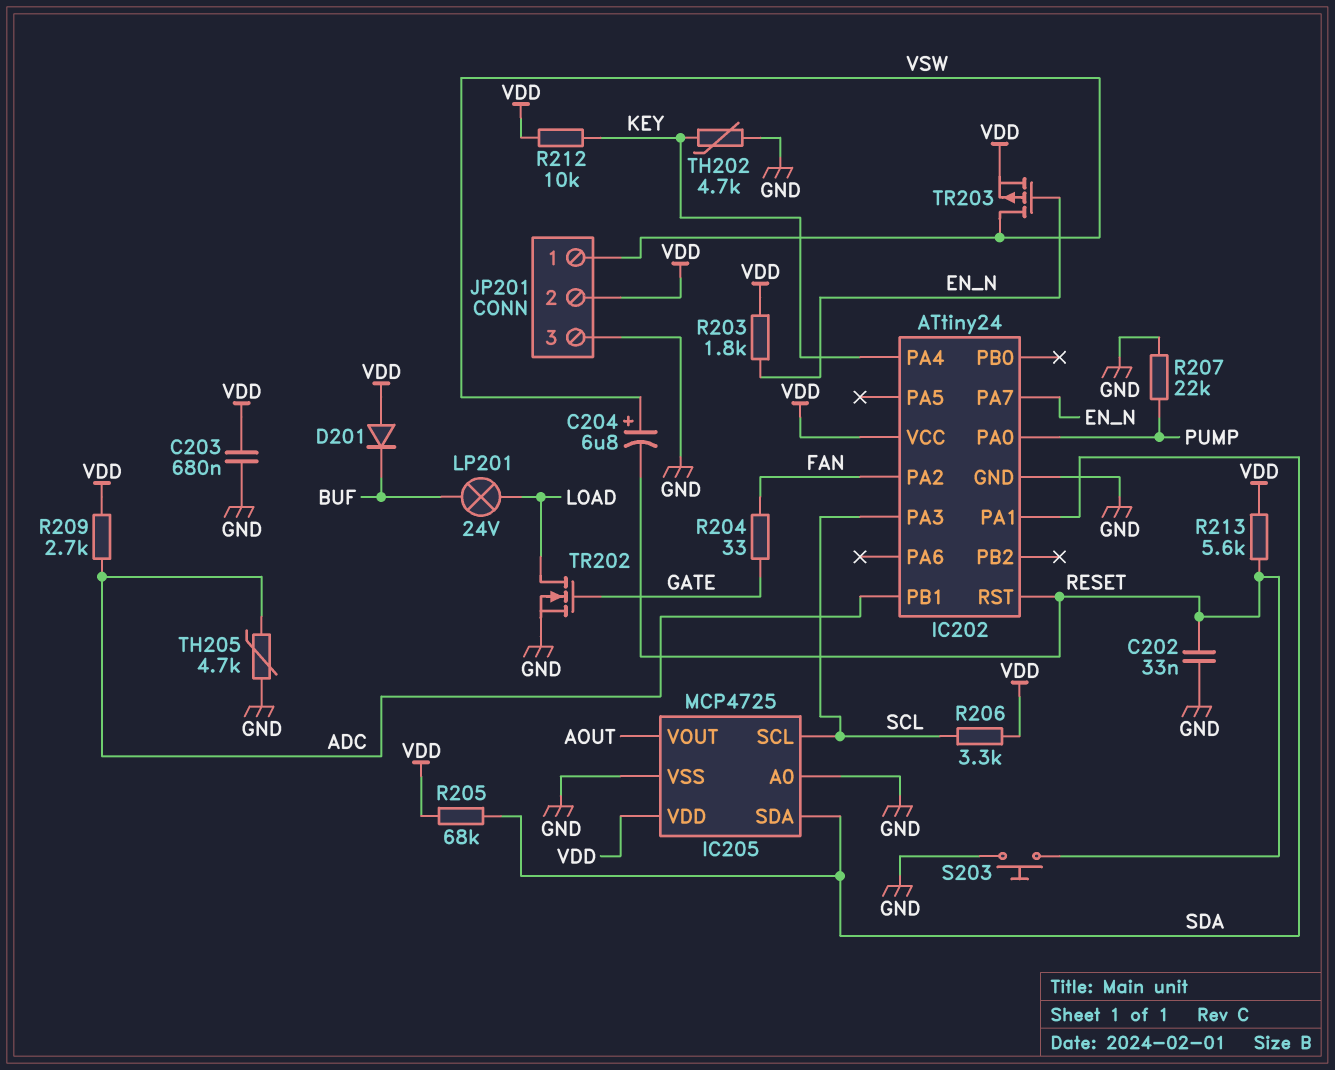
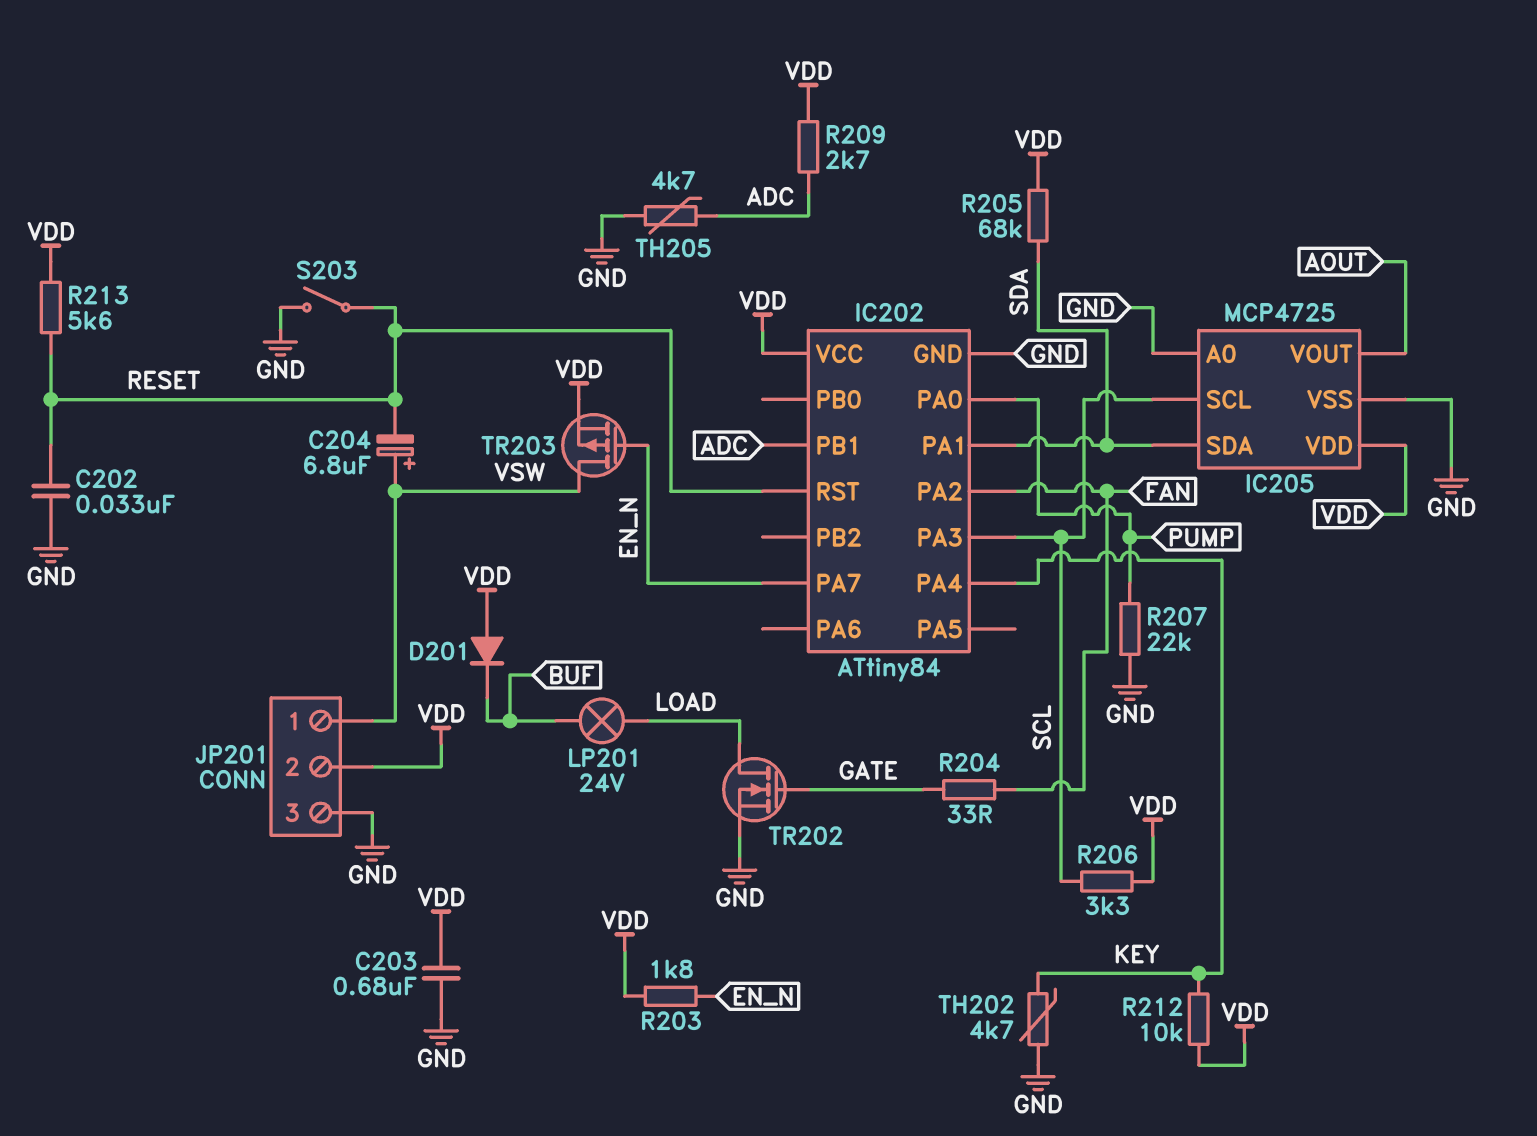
IC202: ATtiny24 -> ATtiny84
S203: button (GND, RESET) -> switch (GND, RESET)

